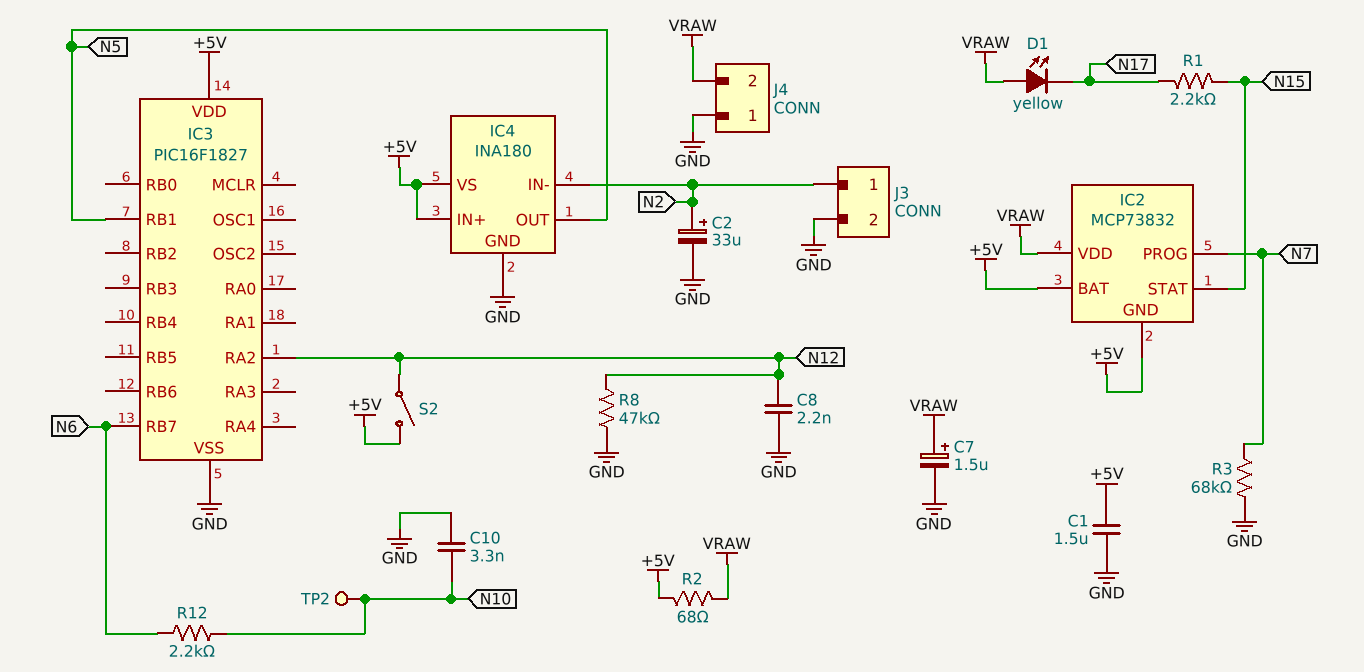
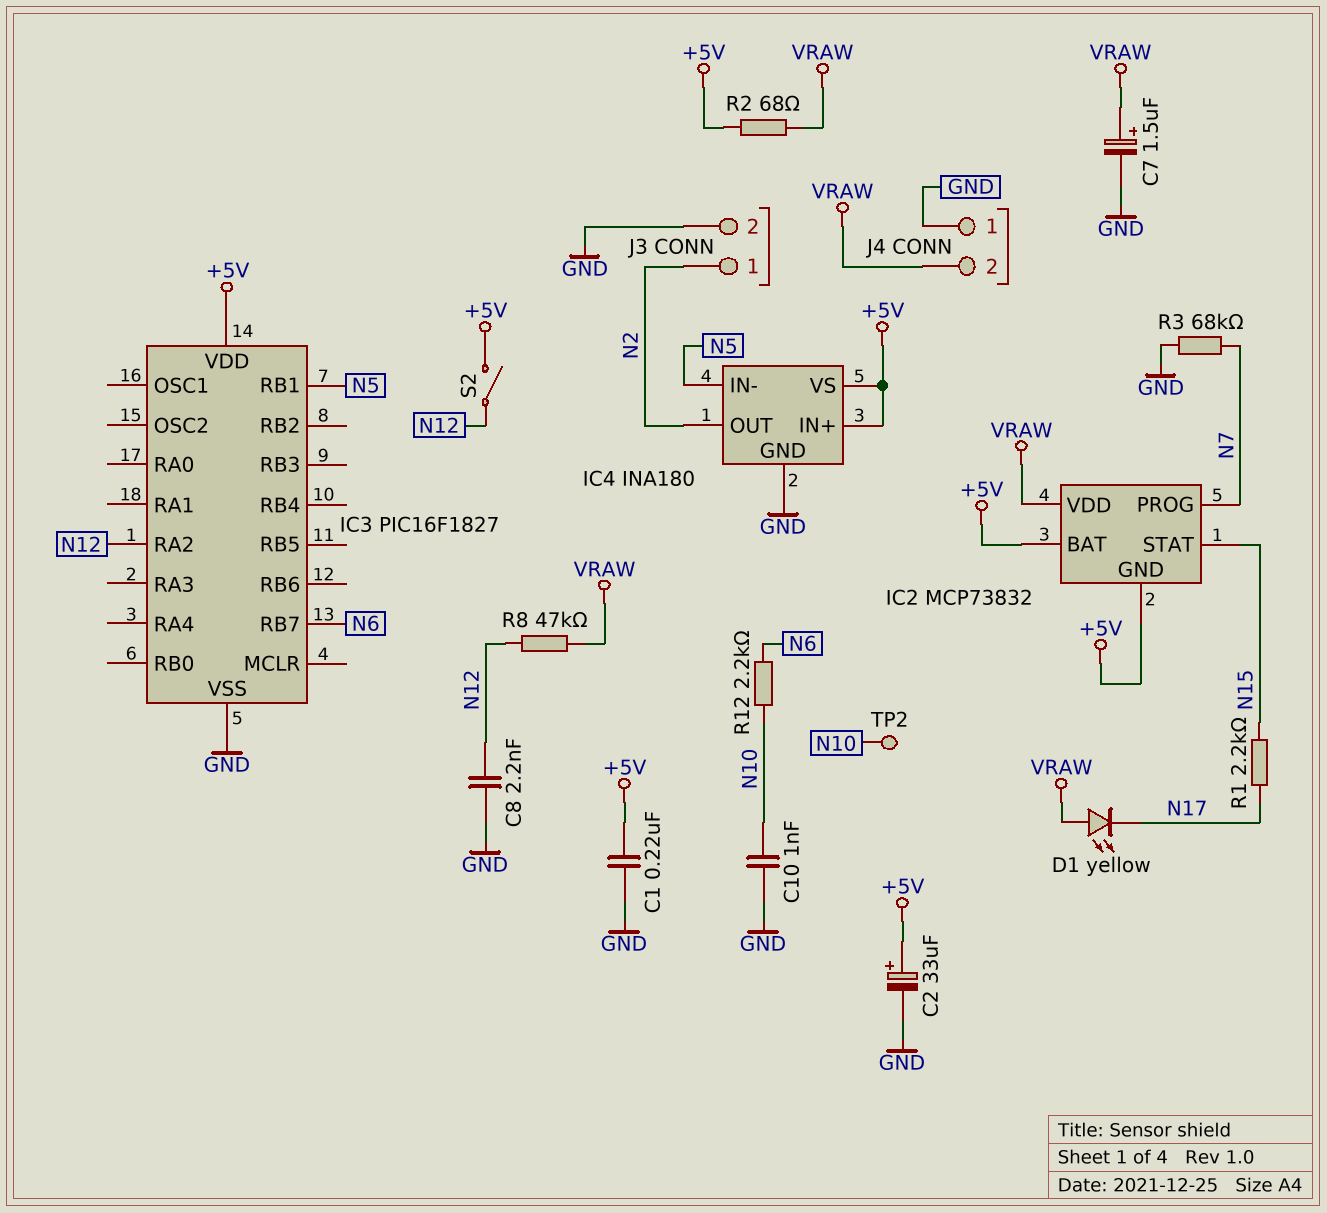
C1: 1.5uF (+5V, GND) -> 220nF (+5V, GND)
C2: 33uF (plus N2, minus GND) -> 33uF (plus +5V, minus GND)
C10: 3.3nF (GND, N10) -> 1nF (GND, N10)
IC4 pin IN-: N2 -> N5
IC4 pin OUT: N5 -> N2
R8: 47k (GND, N12) -> 47k (N12, VRAW)

